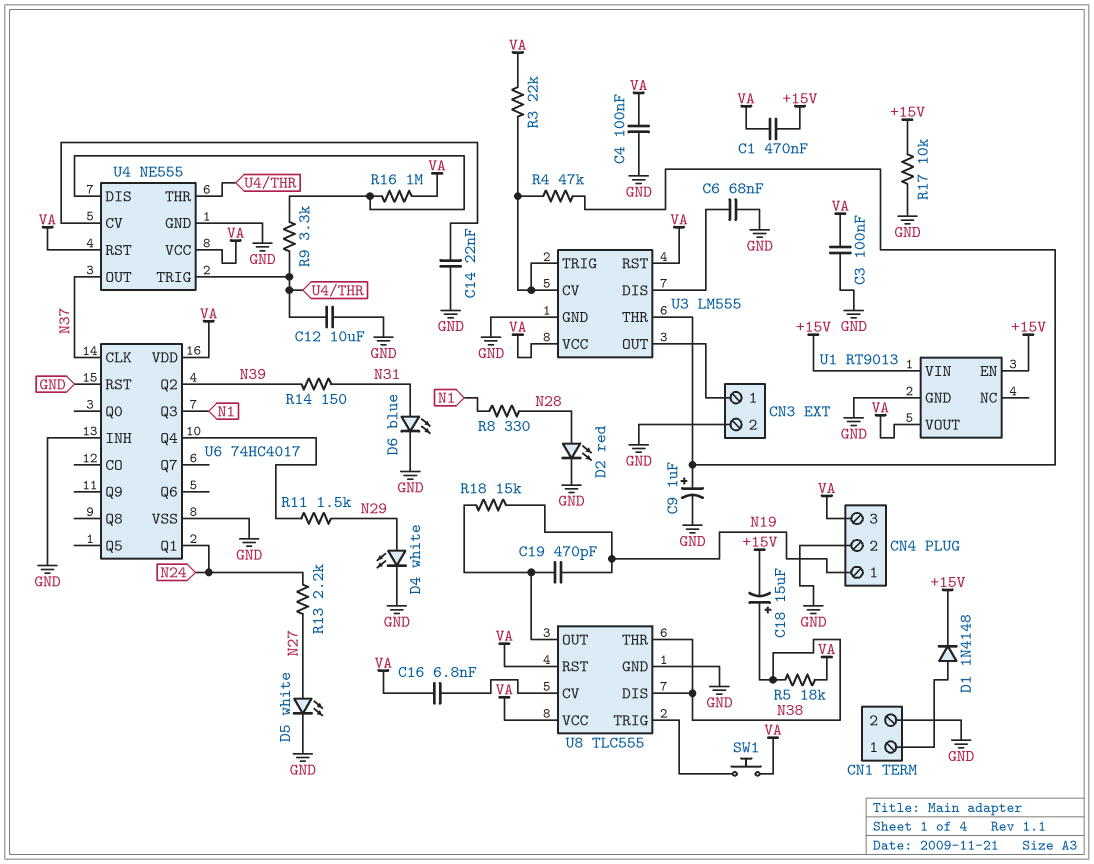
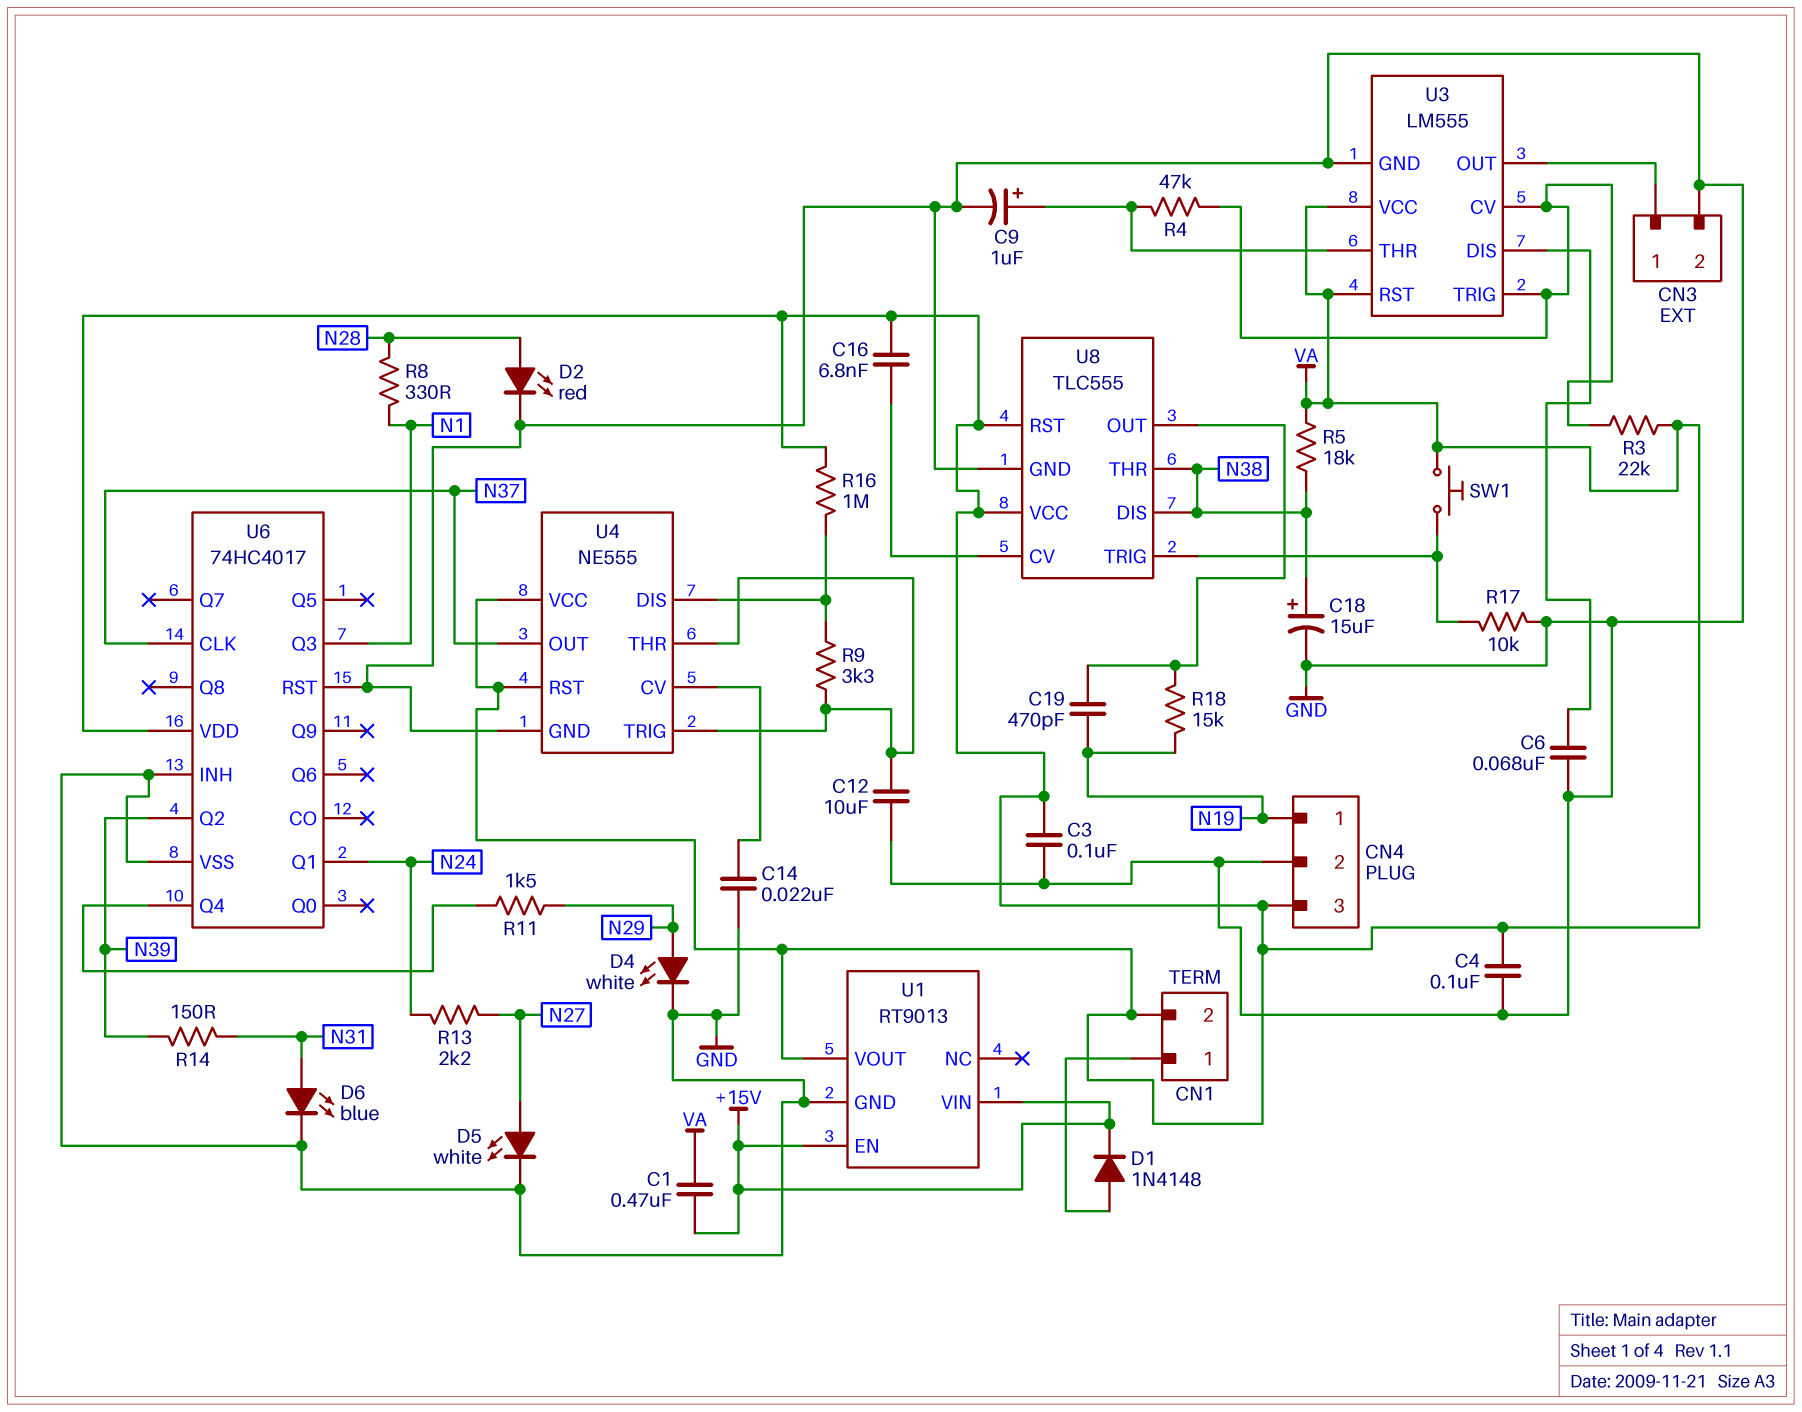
C18: 15uF (plus N38, minus +15V) -> 15uF (plus N38, minus GND)
CN1 pin 2: GND -> VA
R17: 10k (+15V, GND) -> 10k (GND, U8/TRIG)

